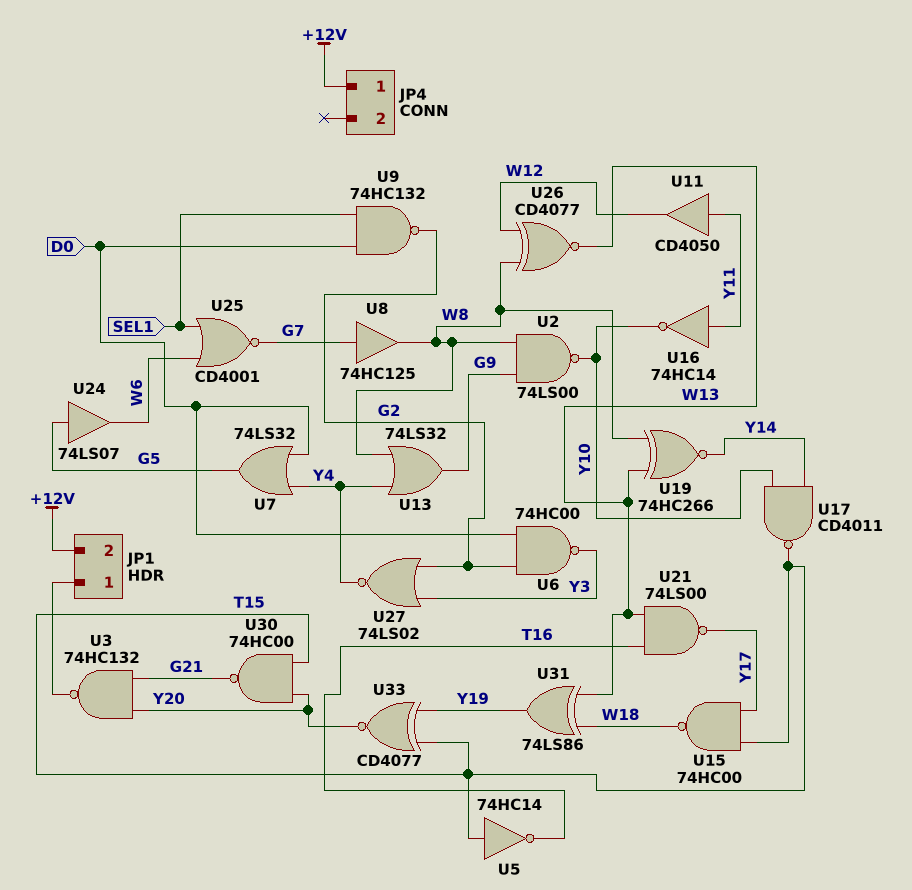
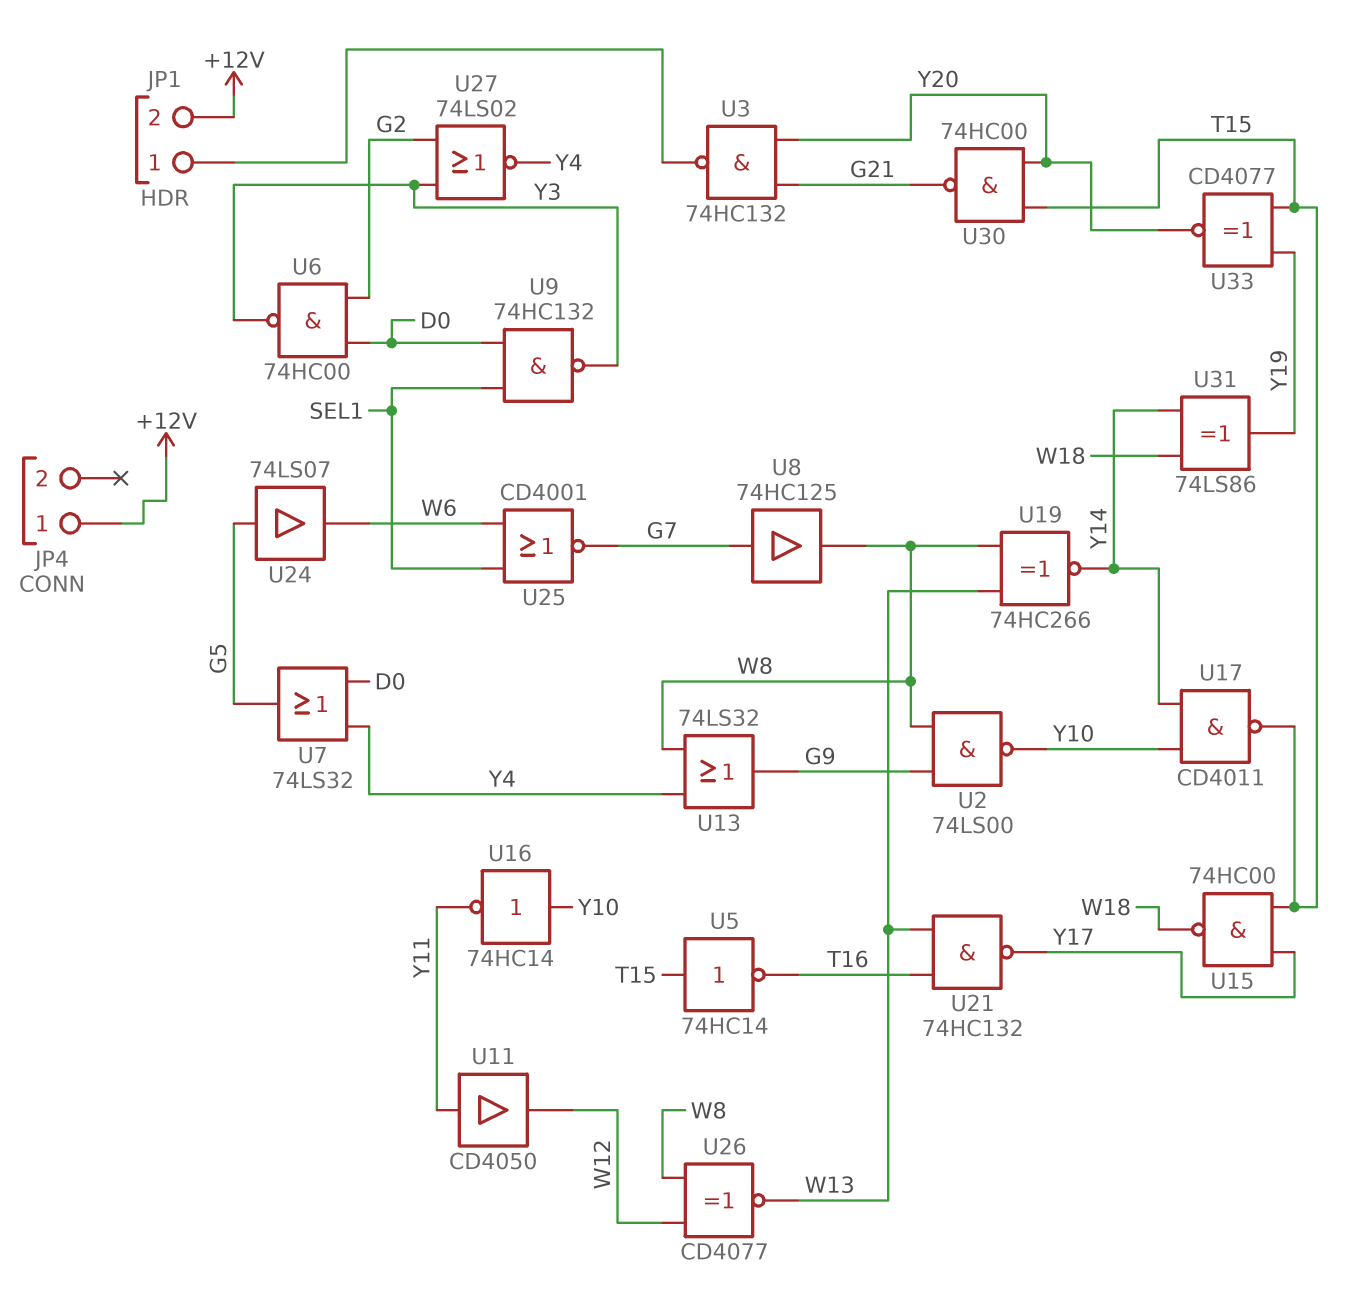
U9: NAND 74HC132 (in D0, in SEL1, out G2) -> NAND 74HC132 (in D0, in SEL1, out Y3)
U16: NOT 74HC14 (in Y11, out Y10) -> NOT 74HC14 (in Y10, out Y11)
U21: NAND 74LS00 (in T16, in W13, out Y17) -> NAND 74HC132 (in T16, in W13, out Y17)
U31: XOR 74LS86 (in W13, in W18, out Y19) -> XOR 74LS86 (in W18, in Y14, out Y19)

